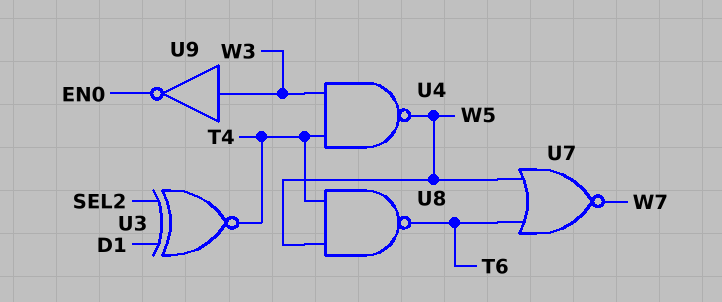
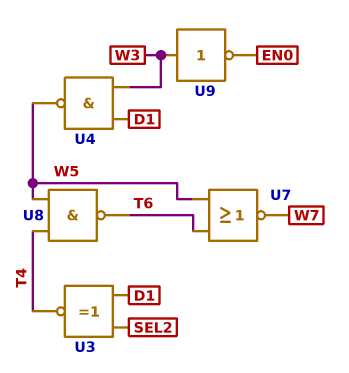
U4: NAND (in T4, in W3, out W5) -> NAND (in D1, in W3, out W5)

